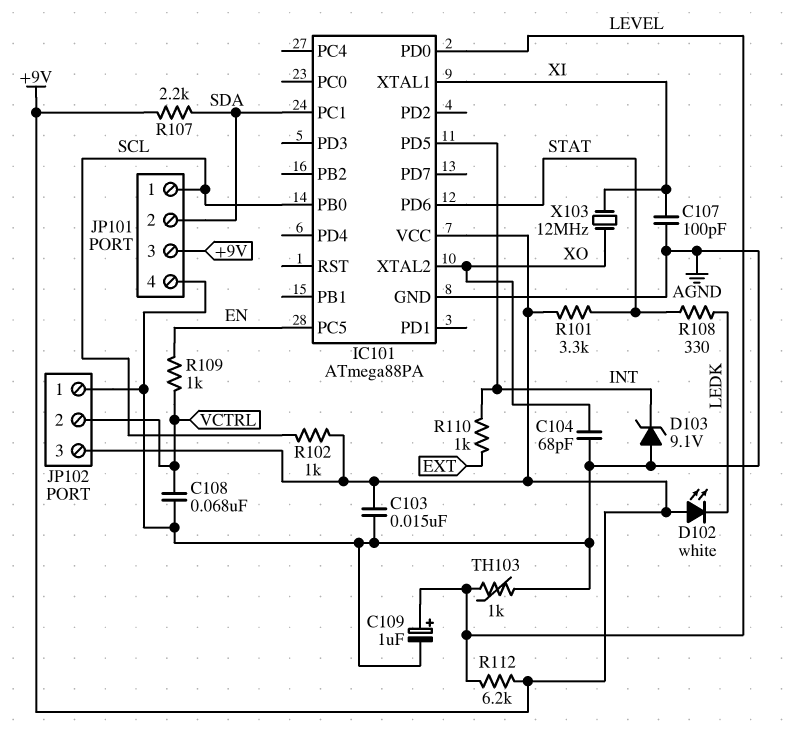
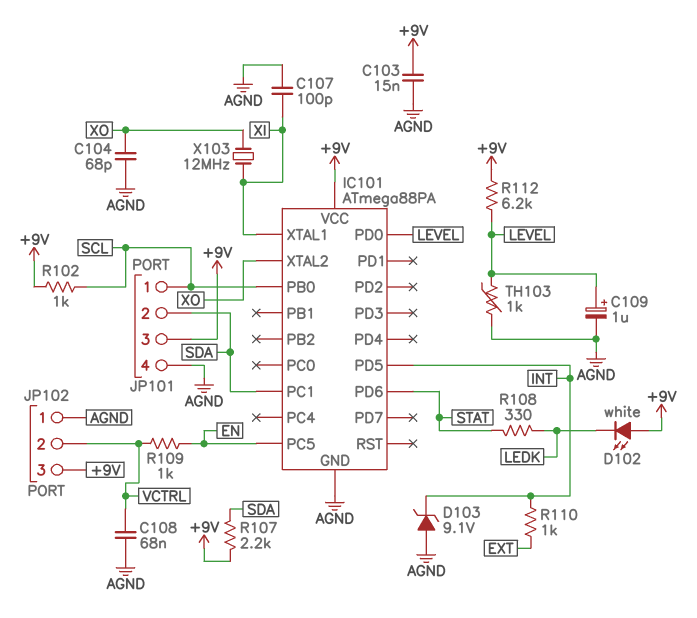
R101: 3.3k (+9V, STAT) -> none

